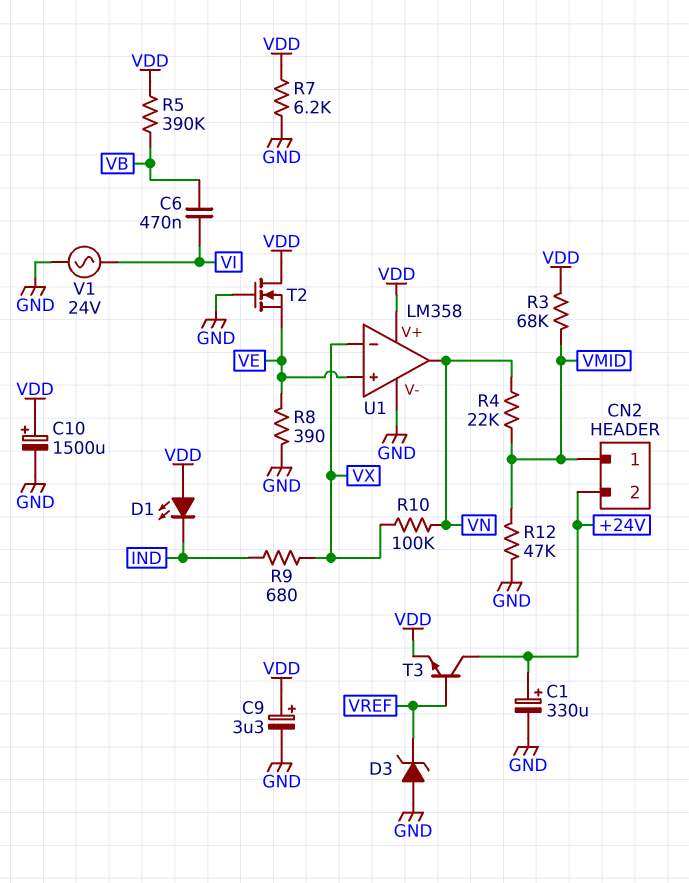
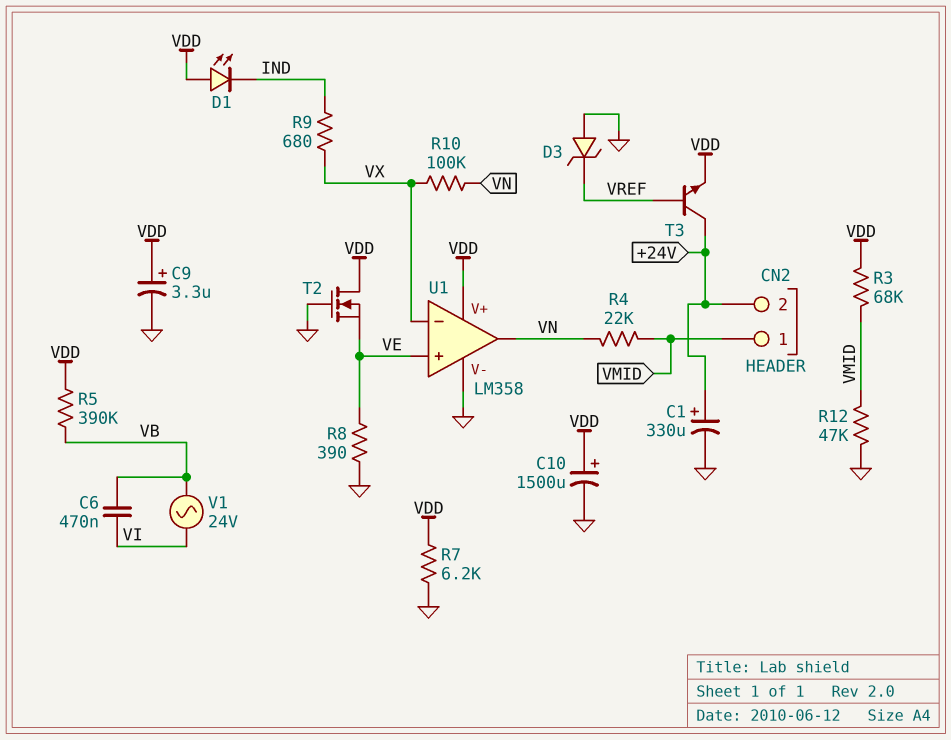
V1: AC 24V (GND, VI) -> AC 24V (VB, VI)

